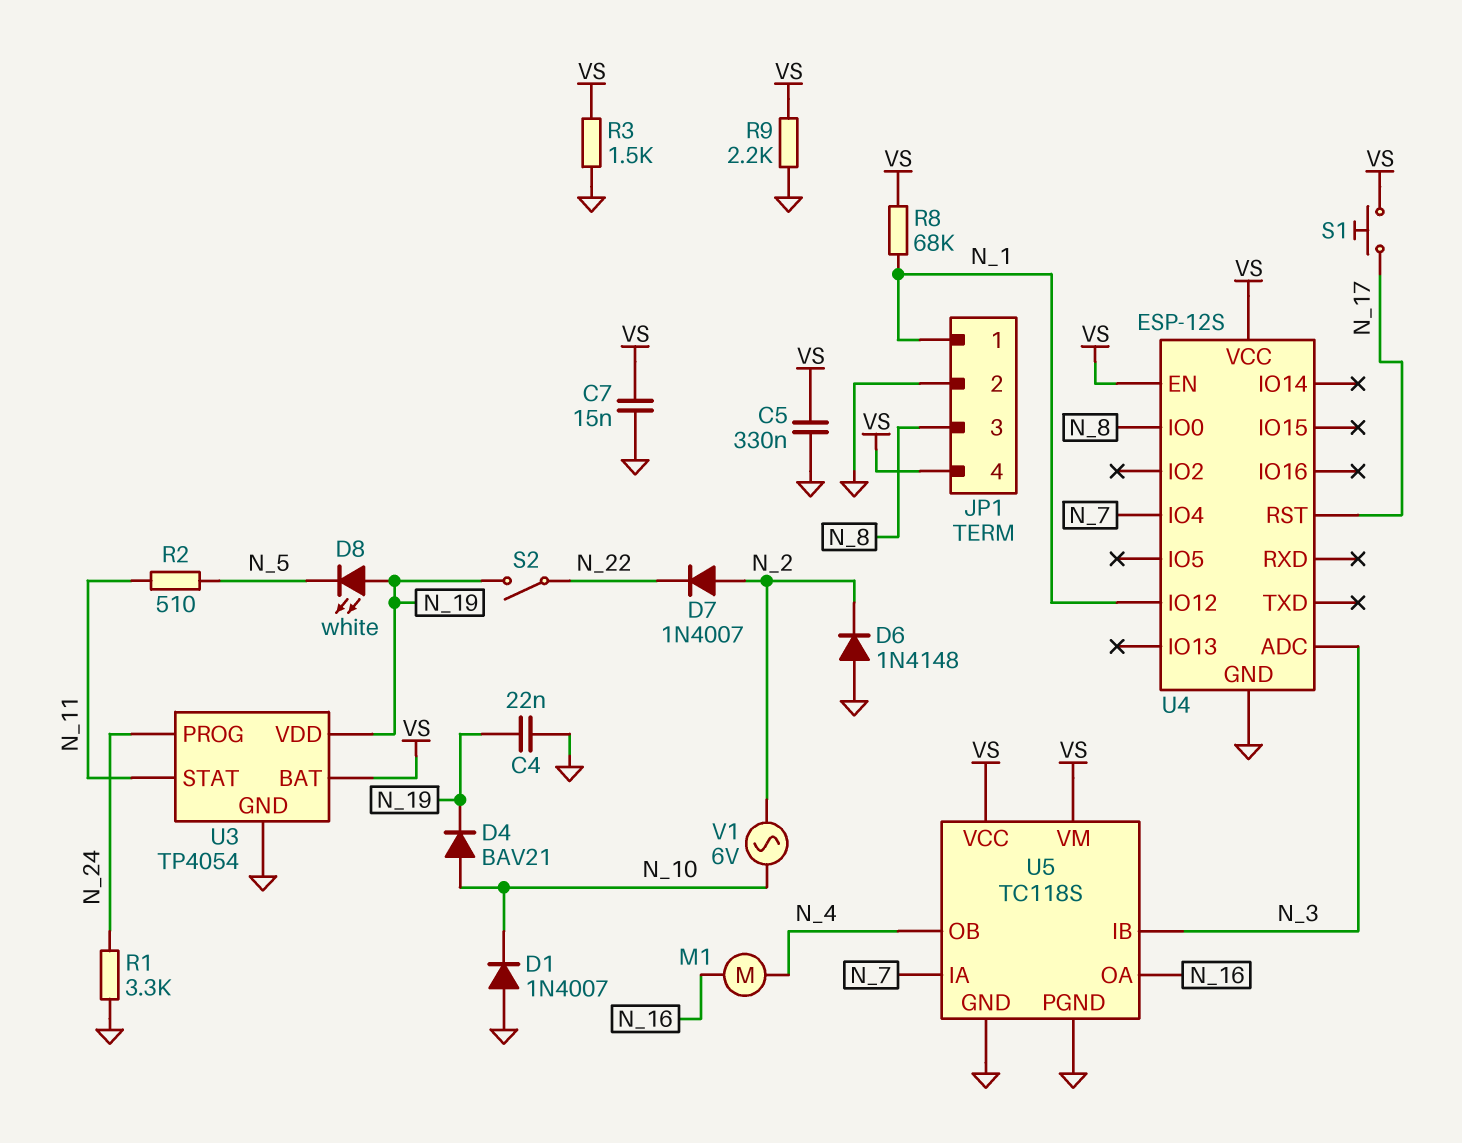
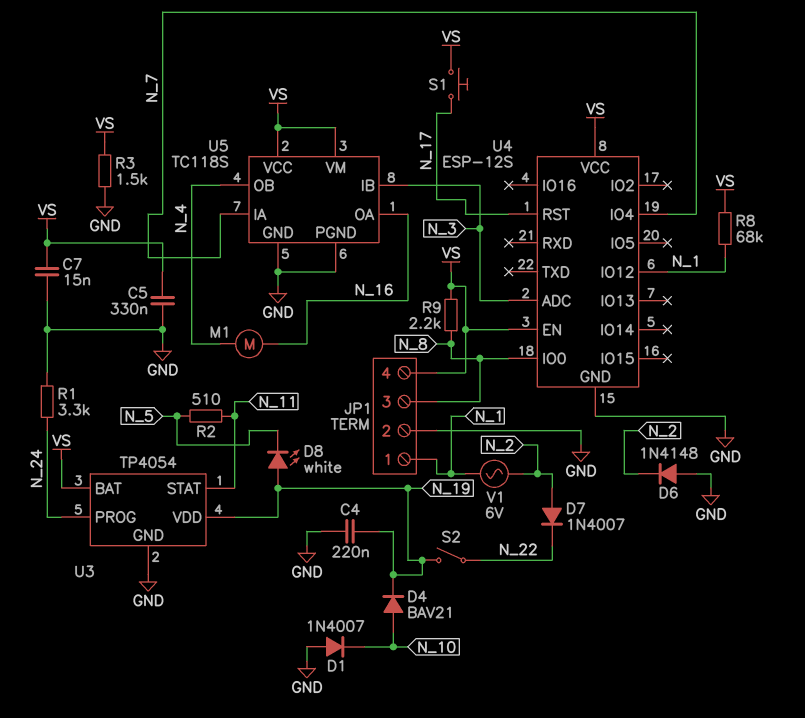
C4: 22nF (GND, N_19) -> 220nF (GND, N_19)
R9: 2.2k (GND, VS) -> 2.2k (N_8, VS)
V1: AC 6V (N_2, N_10) -> AC 6V (N_1, N_2)

